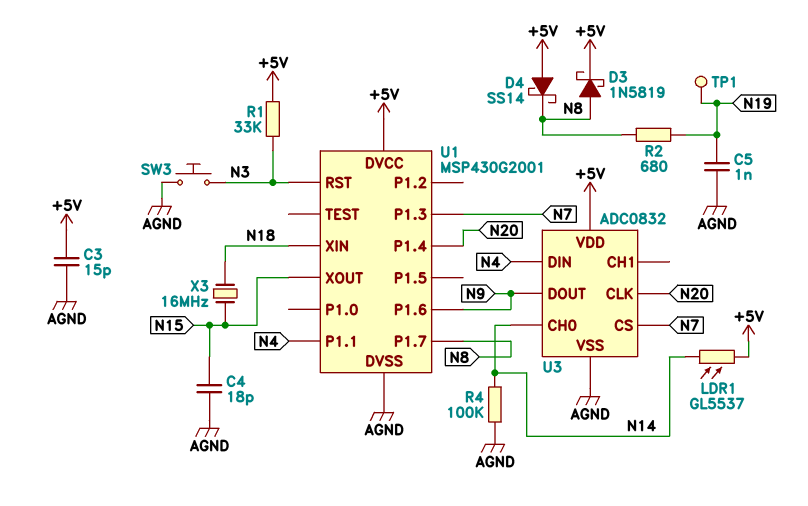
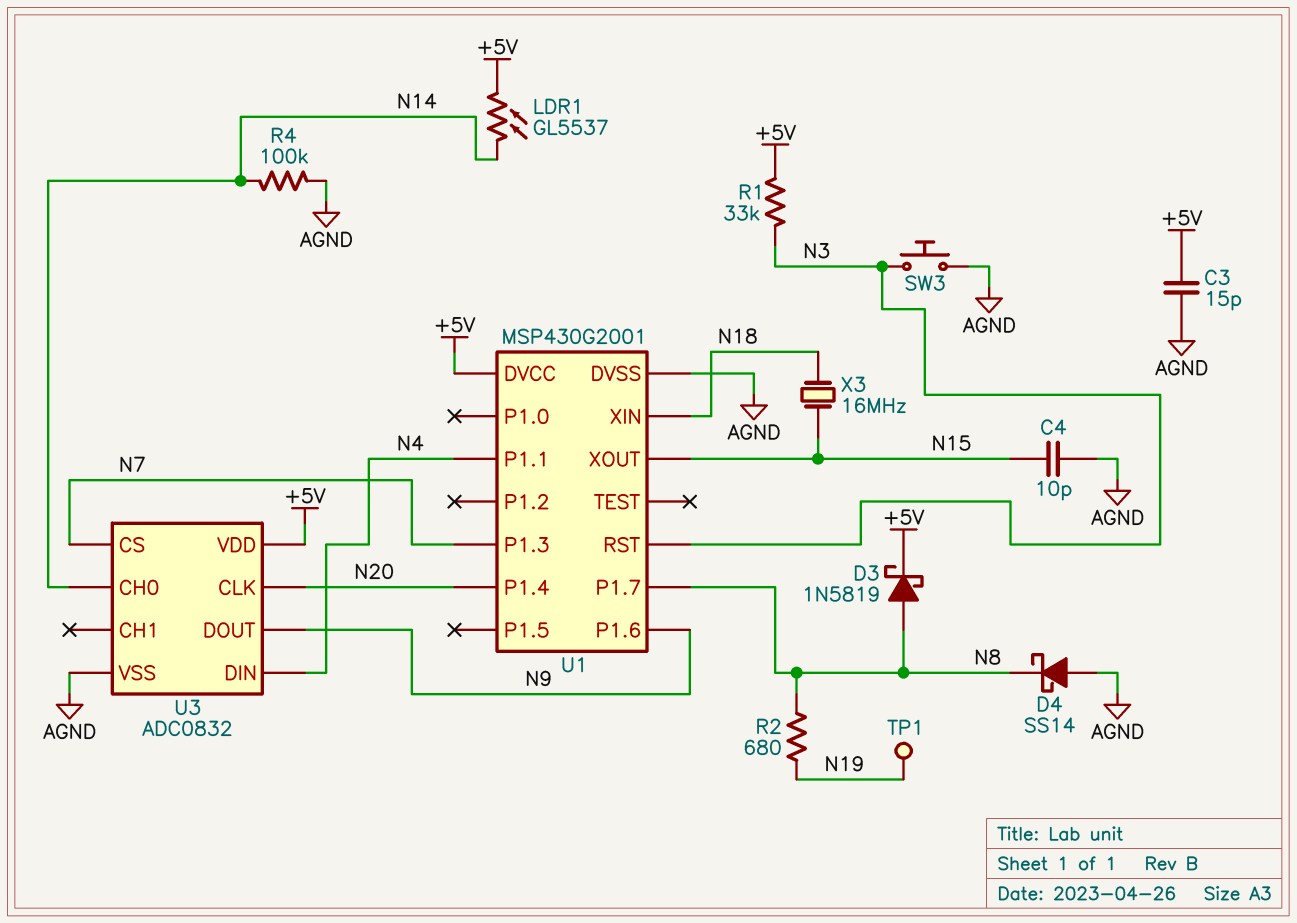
C4: 18pF (AGND, N15) -> 10pF (AGND, N15)
C5: 1nF (AGND, N19) -> none
D4: schottky SS14 (A +5V, K N8) -> schottky SS14 (A AGND, K N8)

